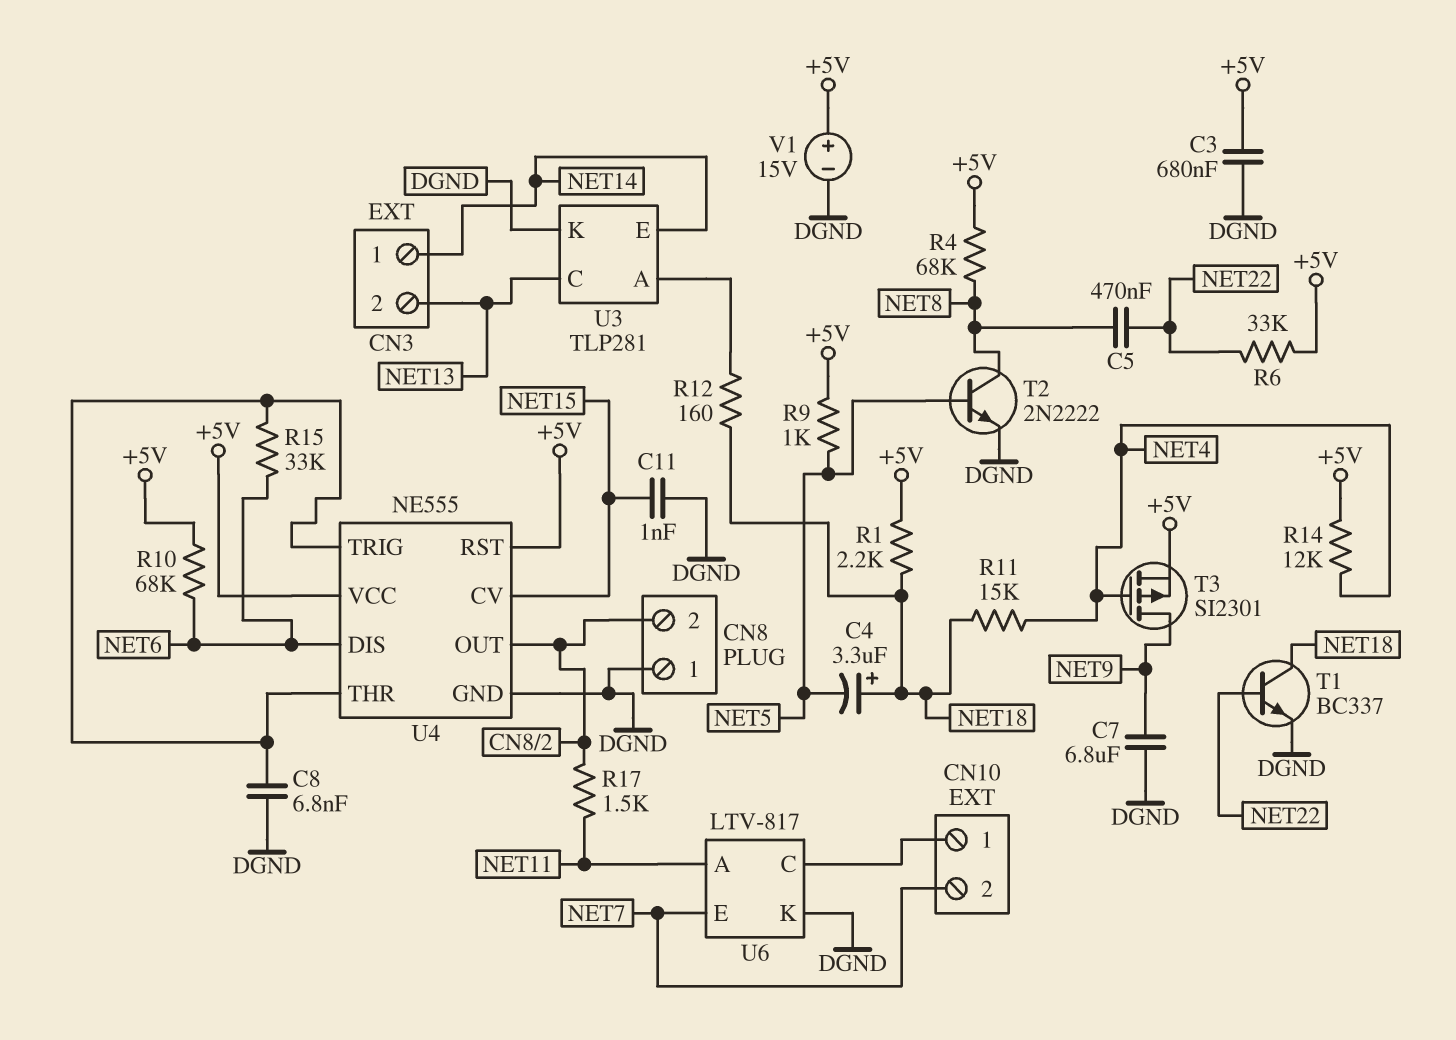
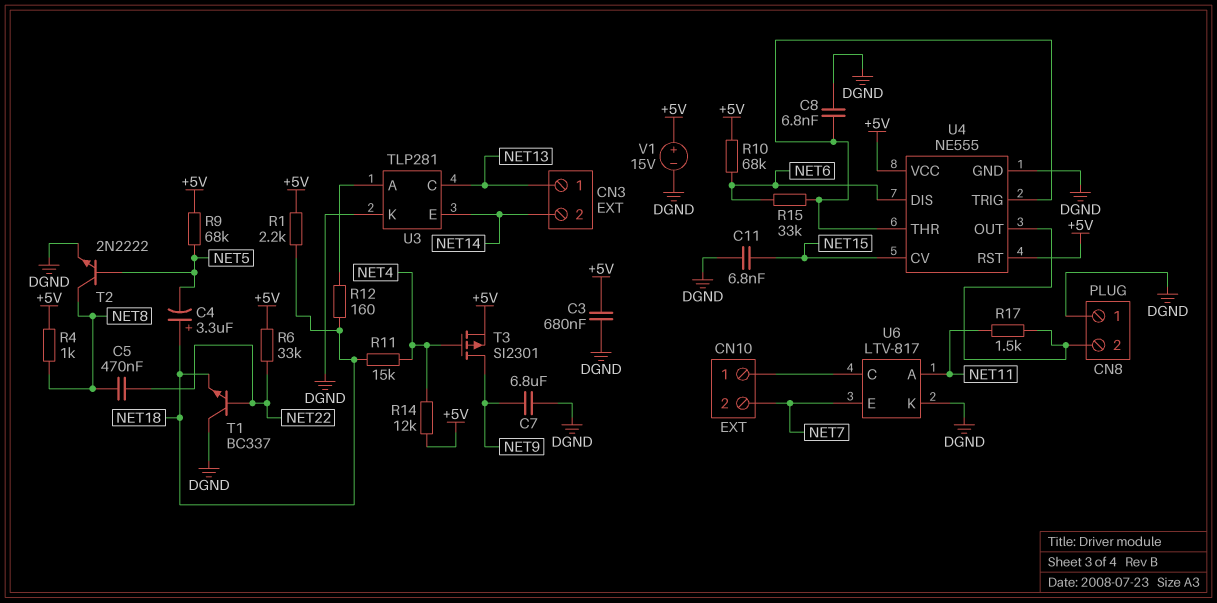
C11: 1nF (DGND, NET15) -> 6.8nF (DGND, NET15)
CN3 pin 1: NET14 -> NET13
CN3 pin 2: NET13 -> NET14
R4: 68k (+5V, NET8) -> 1k (+5V, NET8)
R9: 1k (+5V, NET5) -> 68k (+5V, NET5)
T1: NPN BC337 (B NET22, C NET18, E DGND) -> NPN BC337 (B NET22, C DGND, E NET18)

